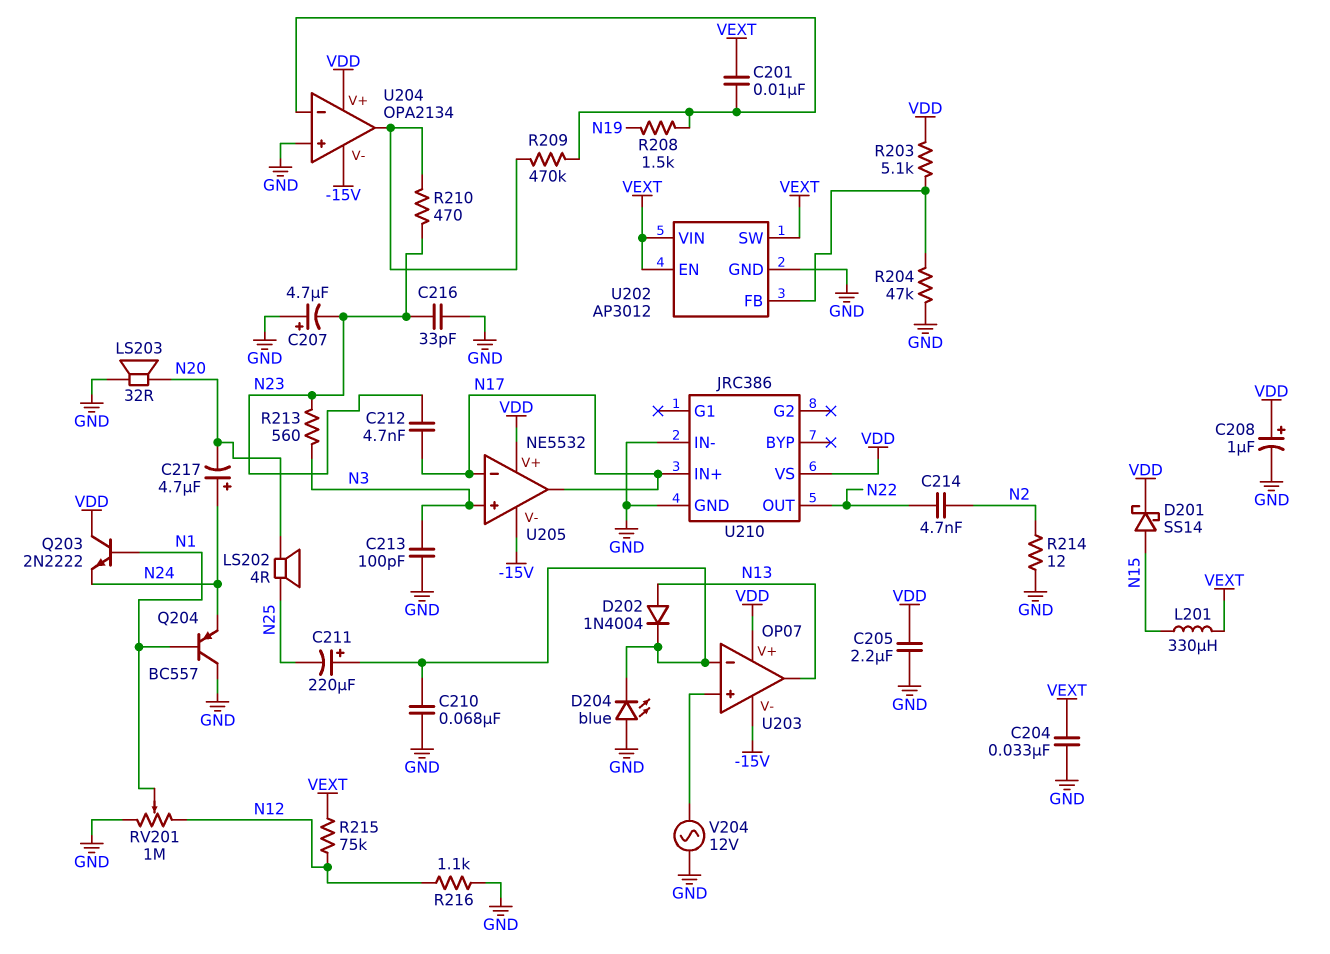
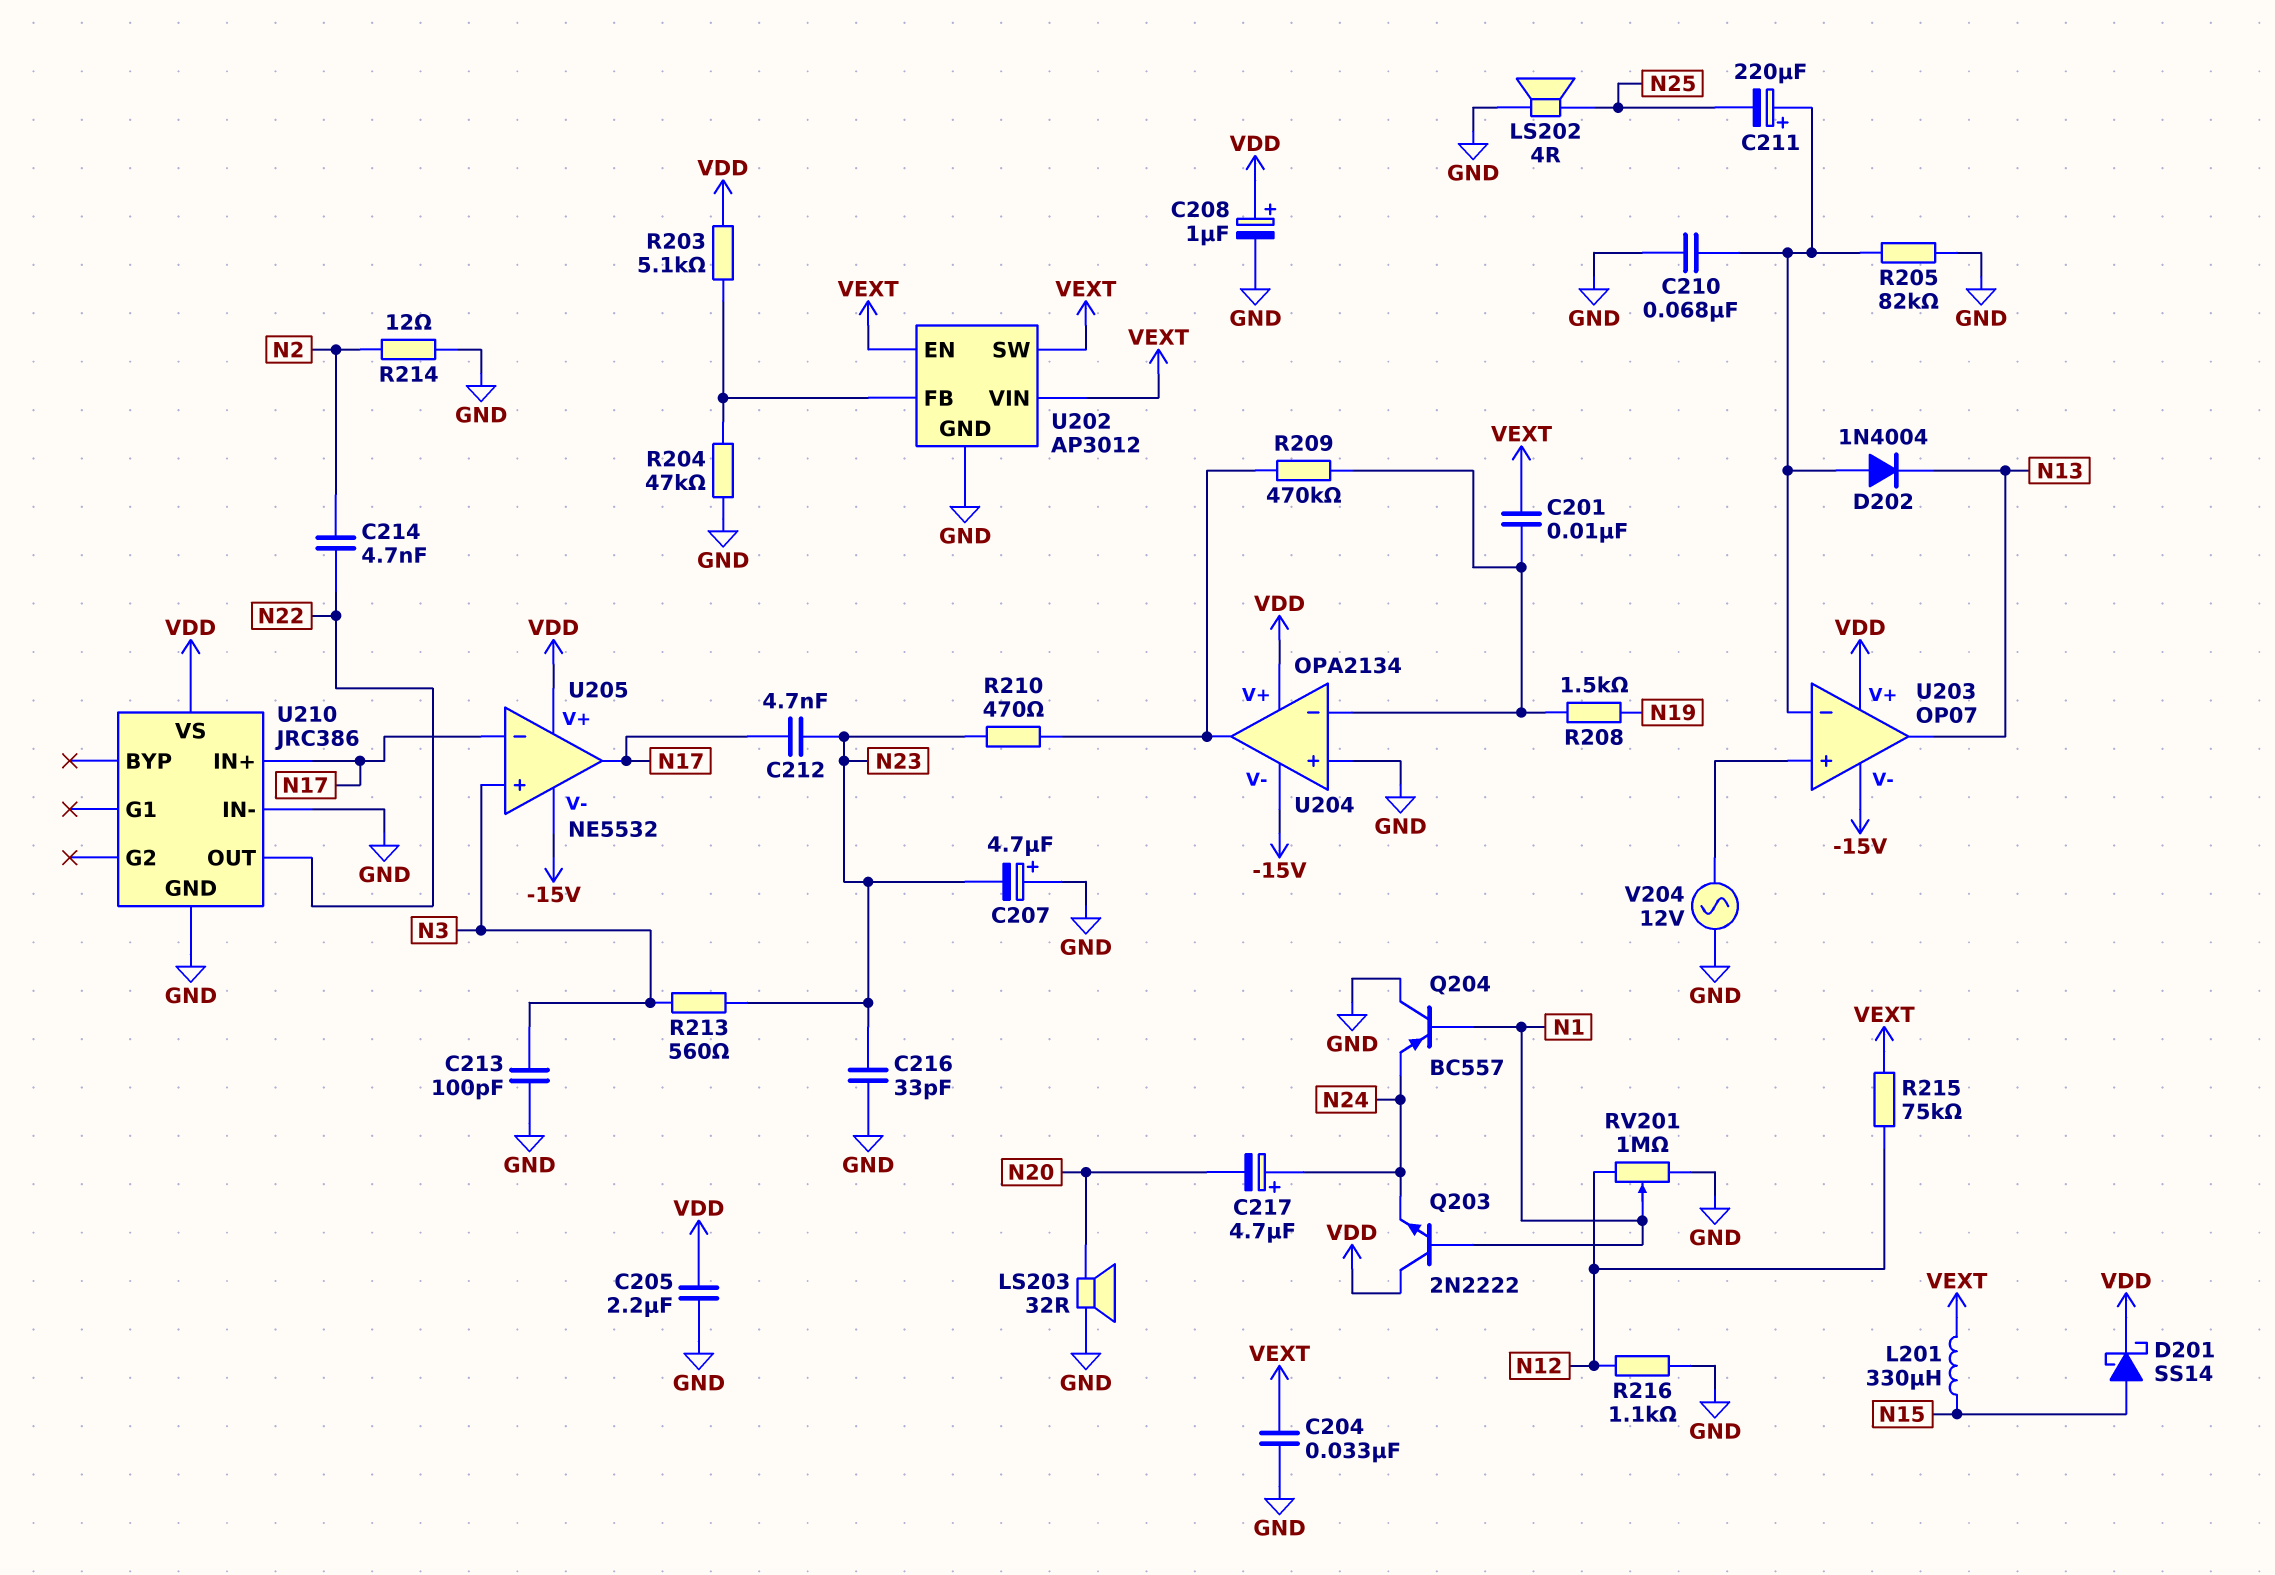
D202: diode 1N4004 (A N13, K U203/in-) -> diode 1N4004 (A U203/in-, K N13)
D204: LED blue (A GND, K U203/in-) -> none
LS202: speaker 4R (N20, N25) -> speaker 4R (GND, N25)
R205: none -> 82k (GND, U203/in-)

